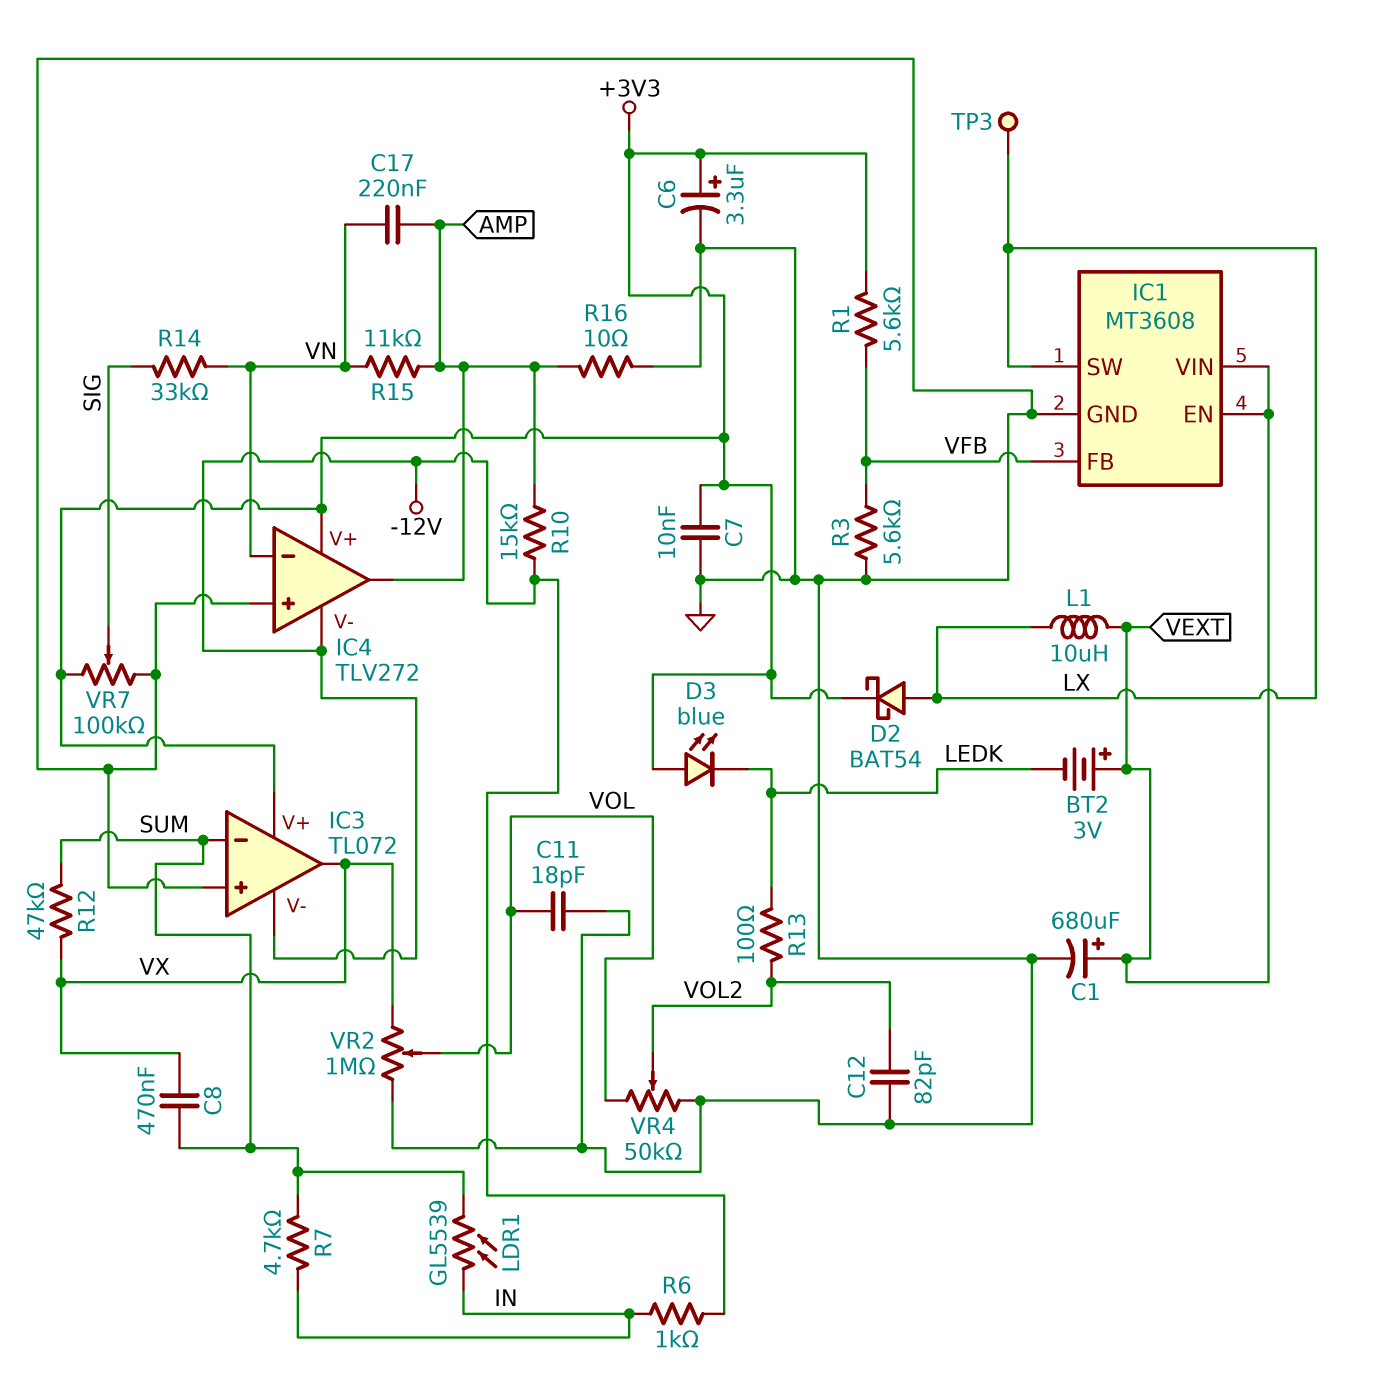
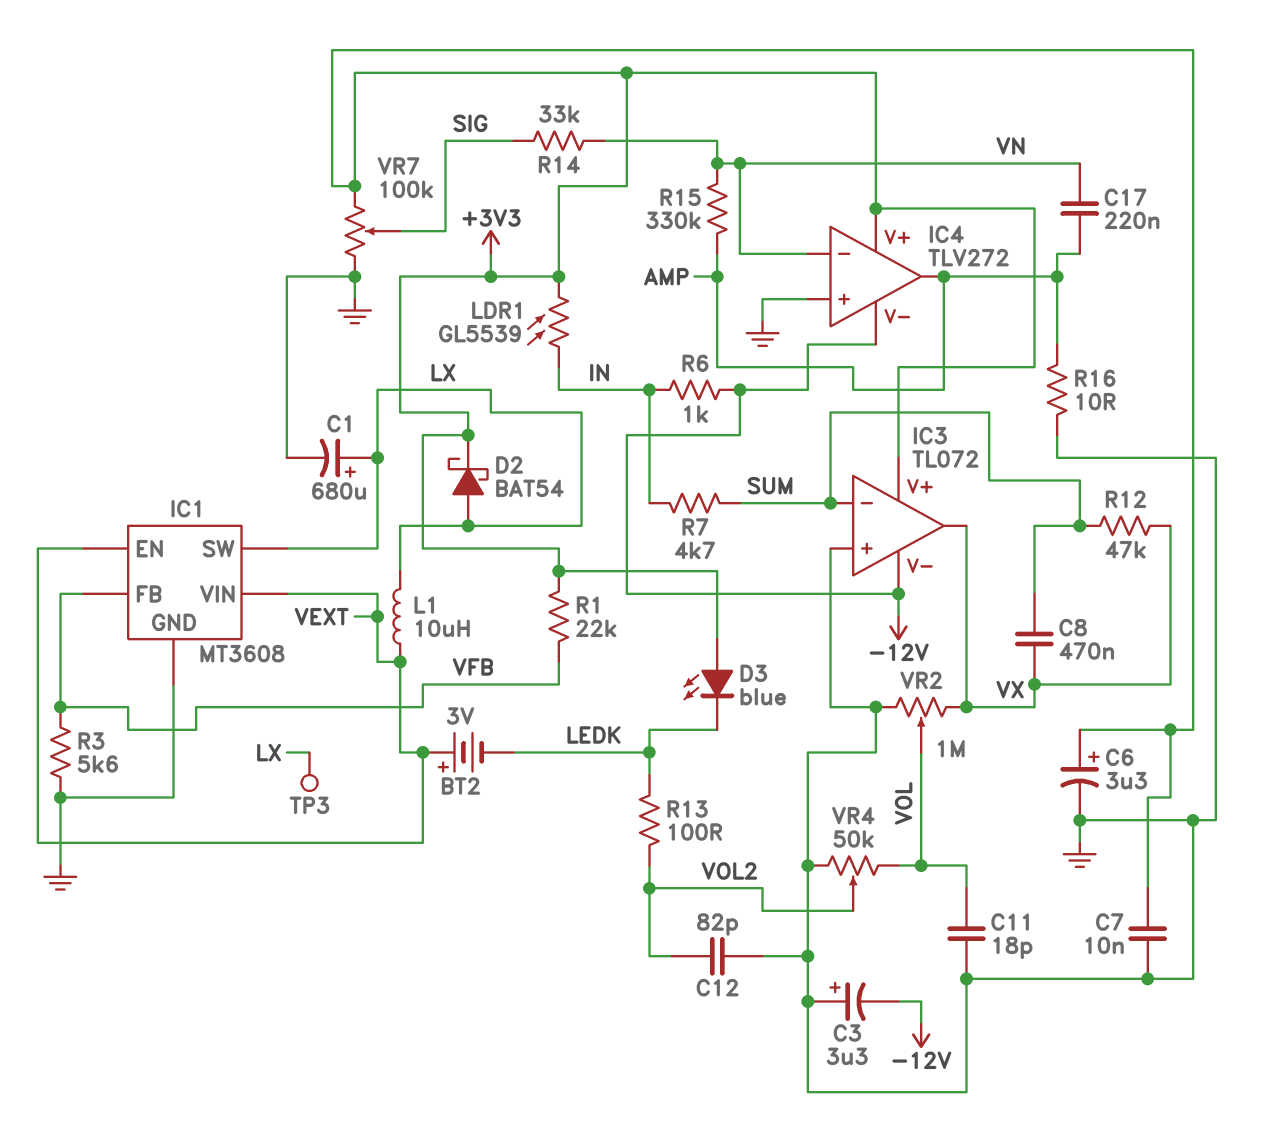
C1: 680uF (plus VEXT, minus GND) -> 680uF (plus LX, minus GND)
C3: none -> 3.3uF (plus GND, minus -12V)
LDR1: GL5539 (IN, SUM) -> GL5539 (+3V3, IN)
R1: 5.6k (+3V3, VFB) -> 22k (+3V3, VFB)
R10: 15k (-12V, AMP) -> none
R15: 11k (AMP, VN) -> 330k (AMP, VN)

